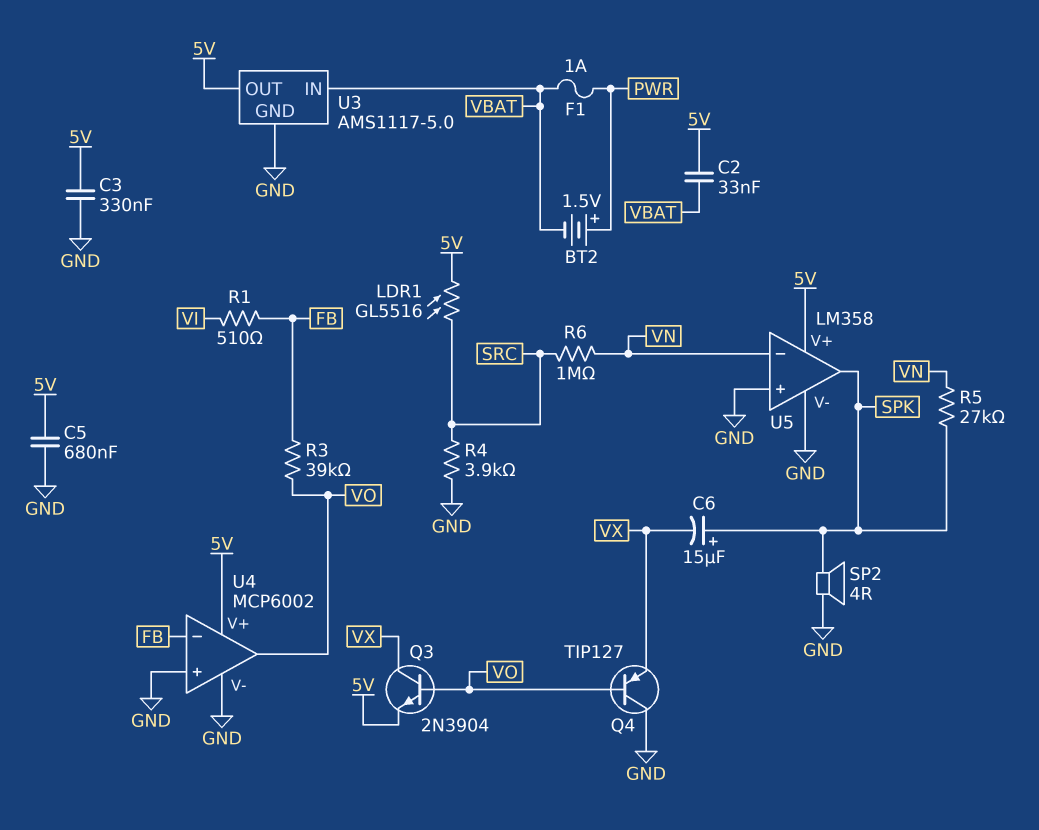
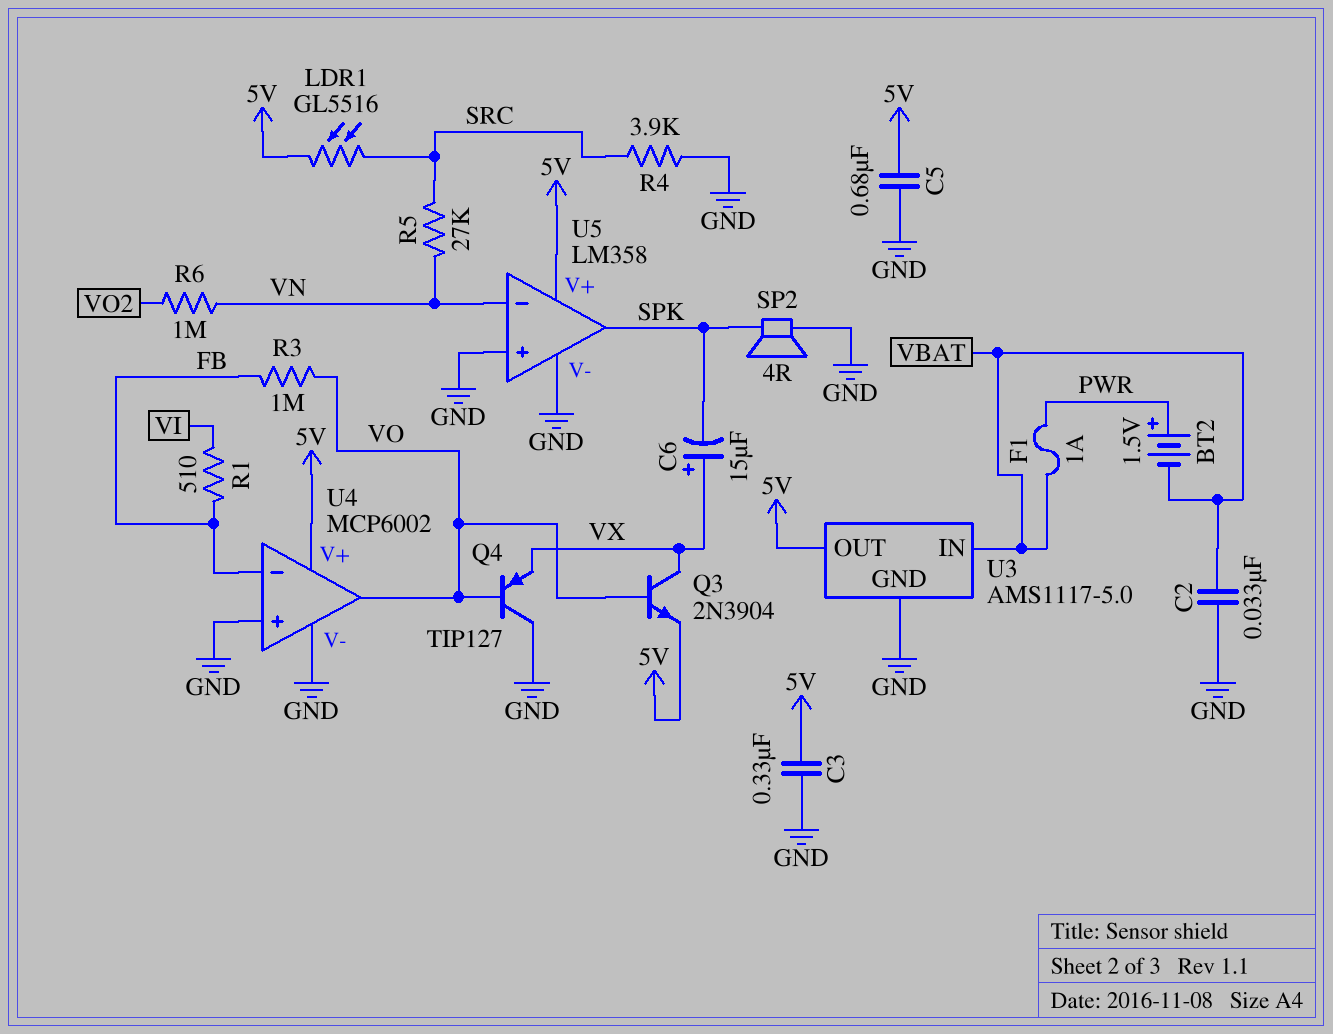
C2: 33nF (5V, VBAT) -> 33nF (GND, VBAT)
C6: 15uF (plus SPK, minus VX) -> 15uF (plus VX, minus SPK)
R3: 39k (FB, VO) -> 1M (FB, VO)
R5: 27k (SPK, VN) -> 27k (SRC, VN)
R6: 1M (SRC, VN) -> 1M (VN, VO2)

